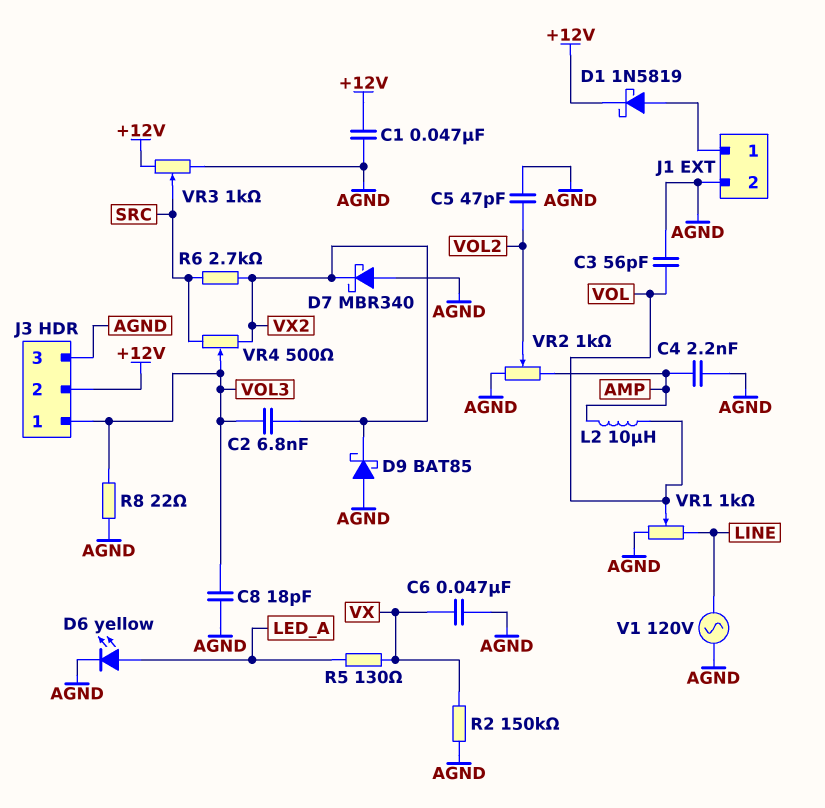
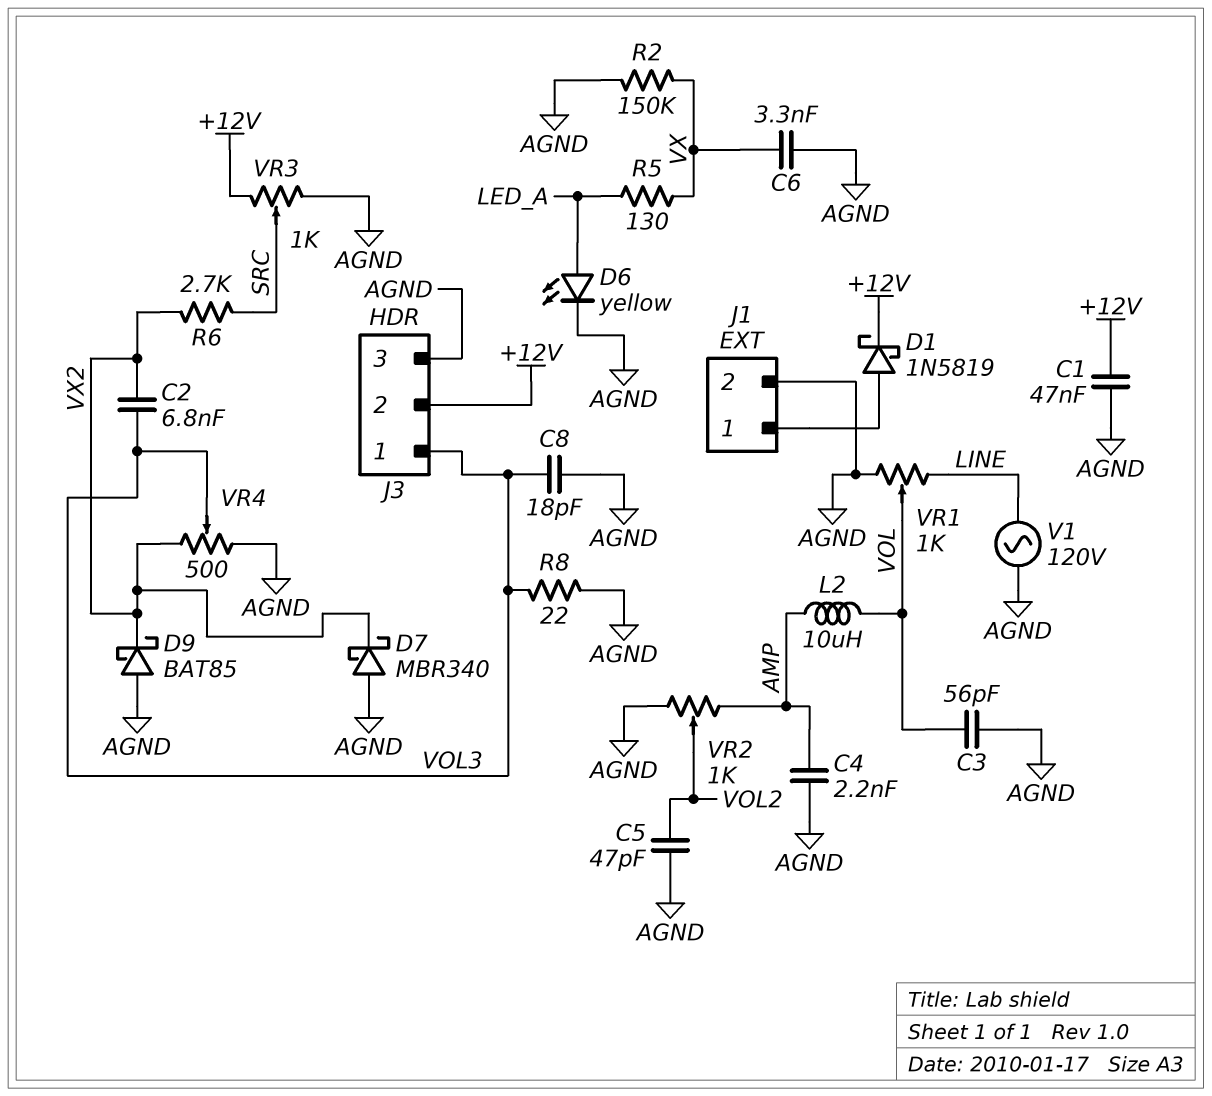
C6: 47nF (AGND, VX) -> 3.3nF (AGND, VX)
VR4: 500 (SRC, VX2, wiper VOL3) -> 500 (AGND, VX2, wiper VOL3)

